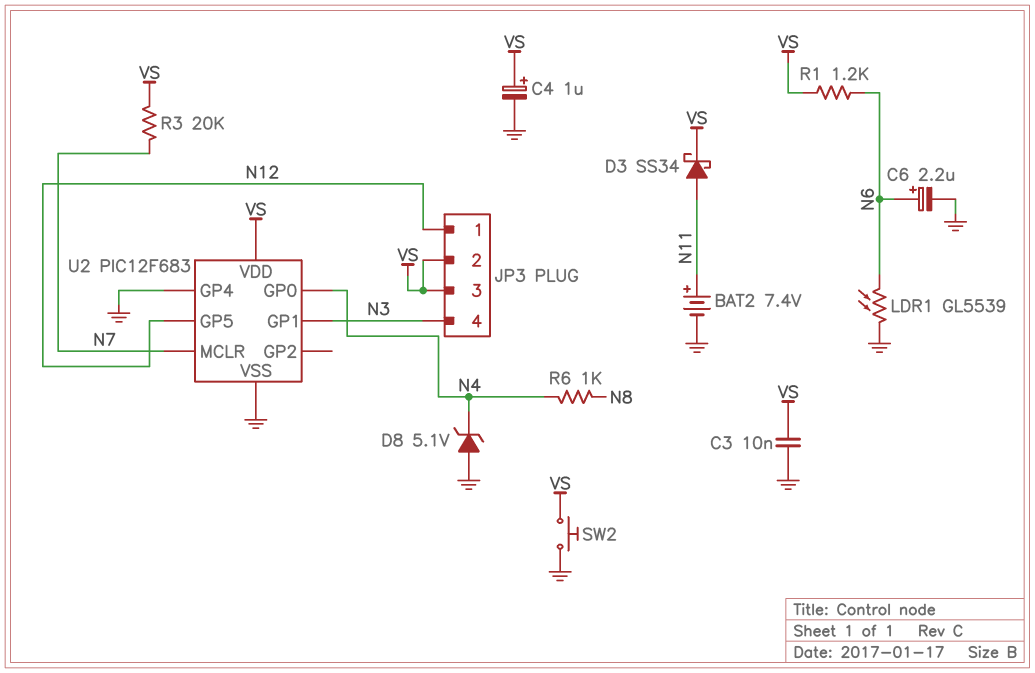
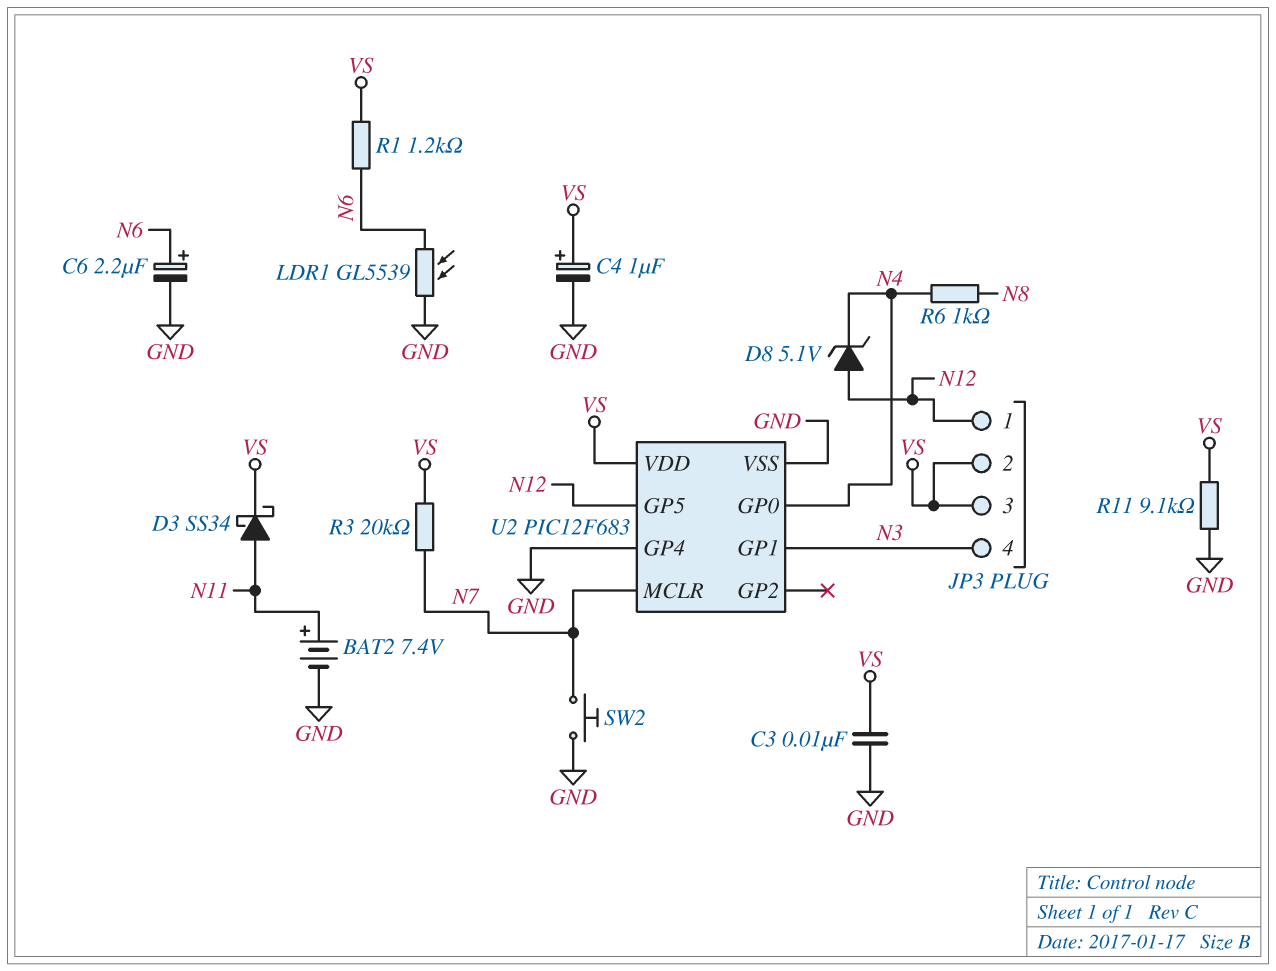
D8: zener 5.1V (A GND, K N4) -> zener 5.1V (A N12, K N4)
R11: none -> 9.1k (GND, VS)
SW2: button (GND, VS) -> button (GND, N7)

